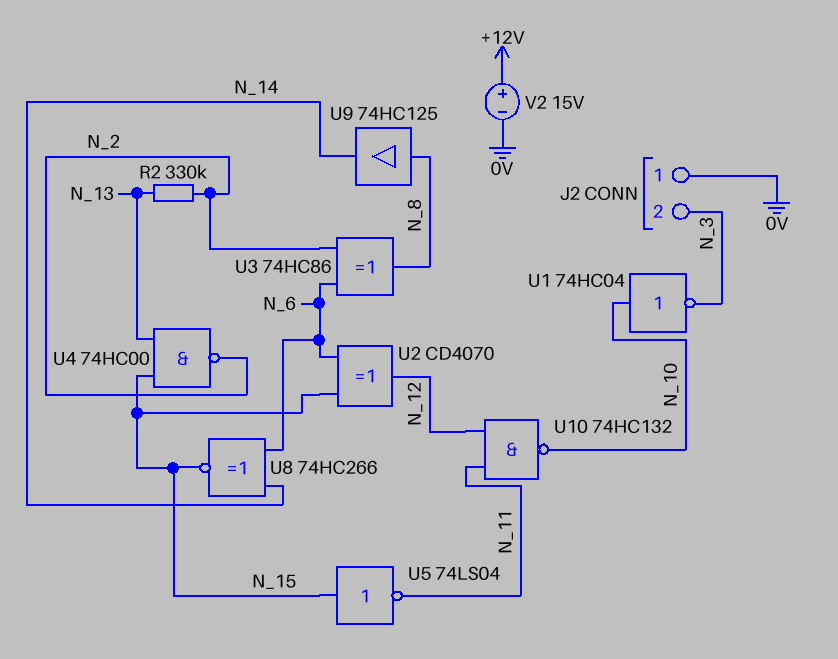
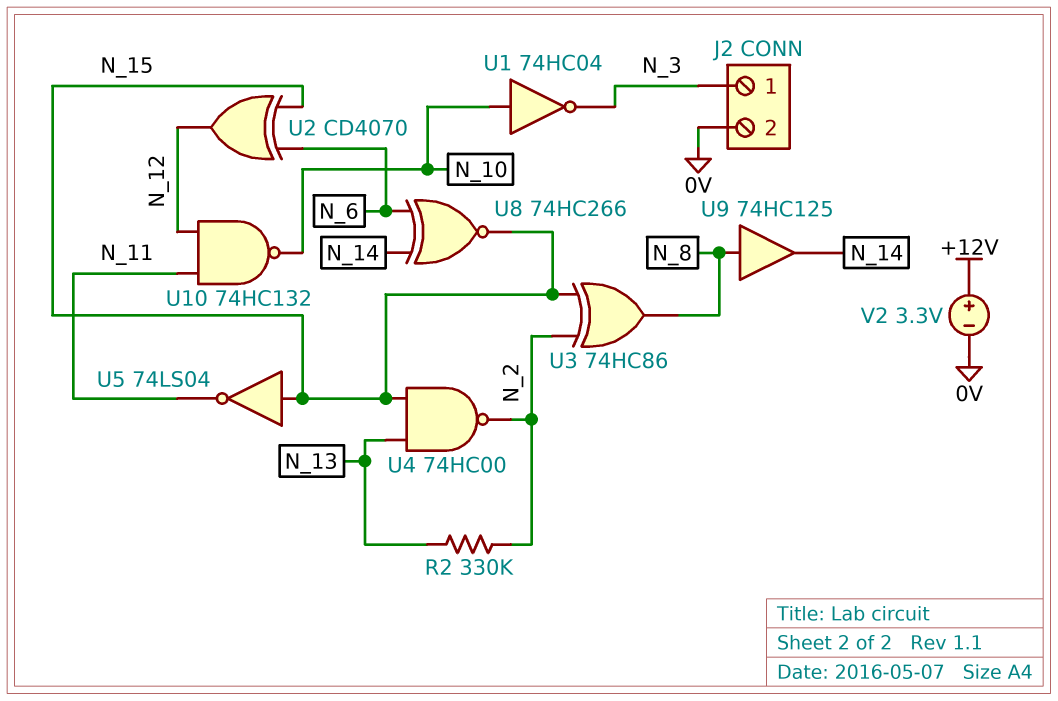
J2 pin 1: 0V -> N_3
J2 pin 2: N_3 -> 0V
U3: XOR 74HC86 (in N_2, in N_6, out N_8) -> XOR 74HC86 (in N_2, in N_15, out N_8)
V2: 15V (plus +12V, minus 0V) -> 3.3V (plus +12V, minus 0V)

